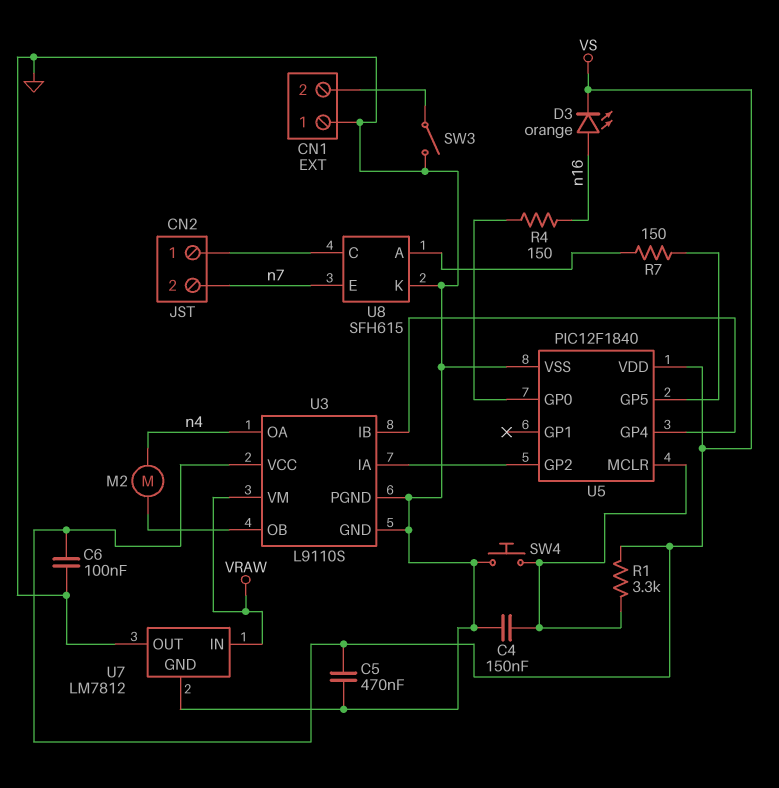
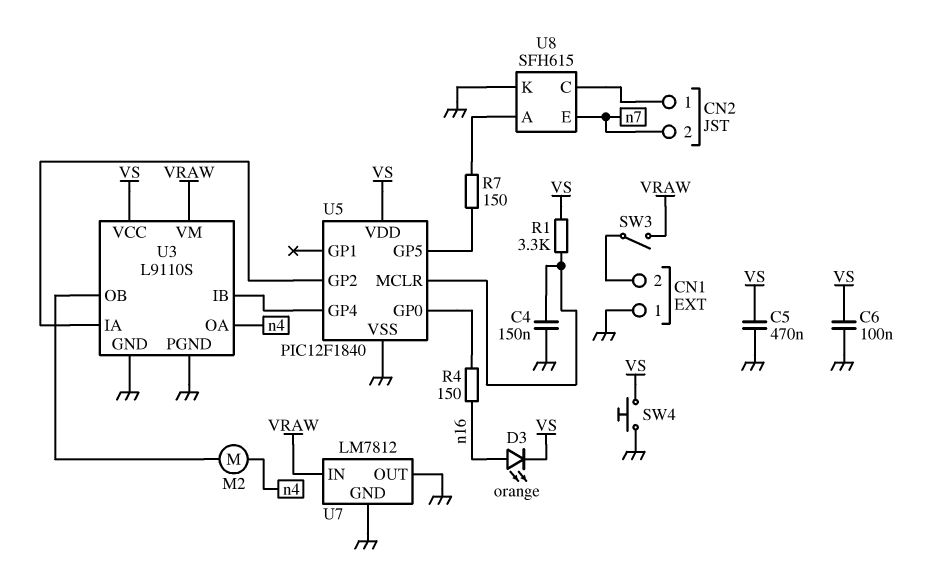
SW3: switch (CN1/2, GND) -> switch (CN1/2, VRAW)
SW4: button (GND, U5/MCLR) -> button (GND, VS)

